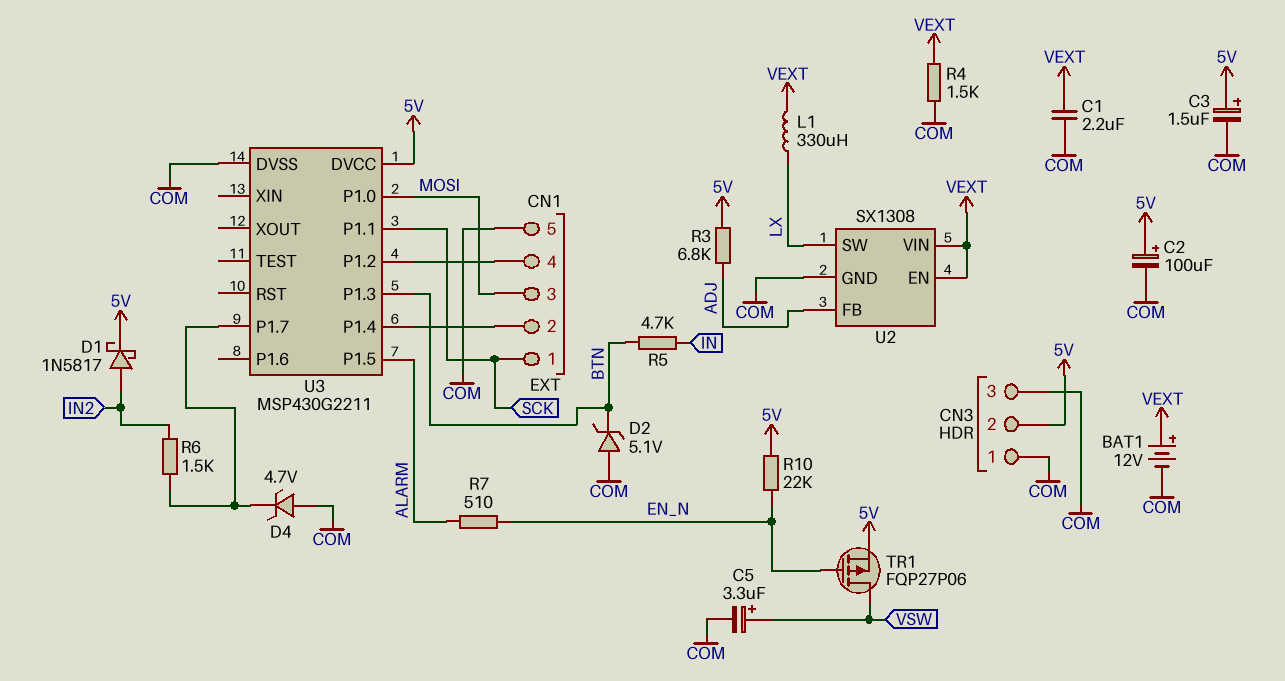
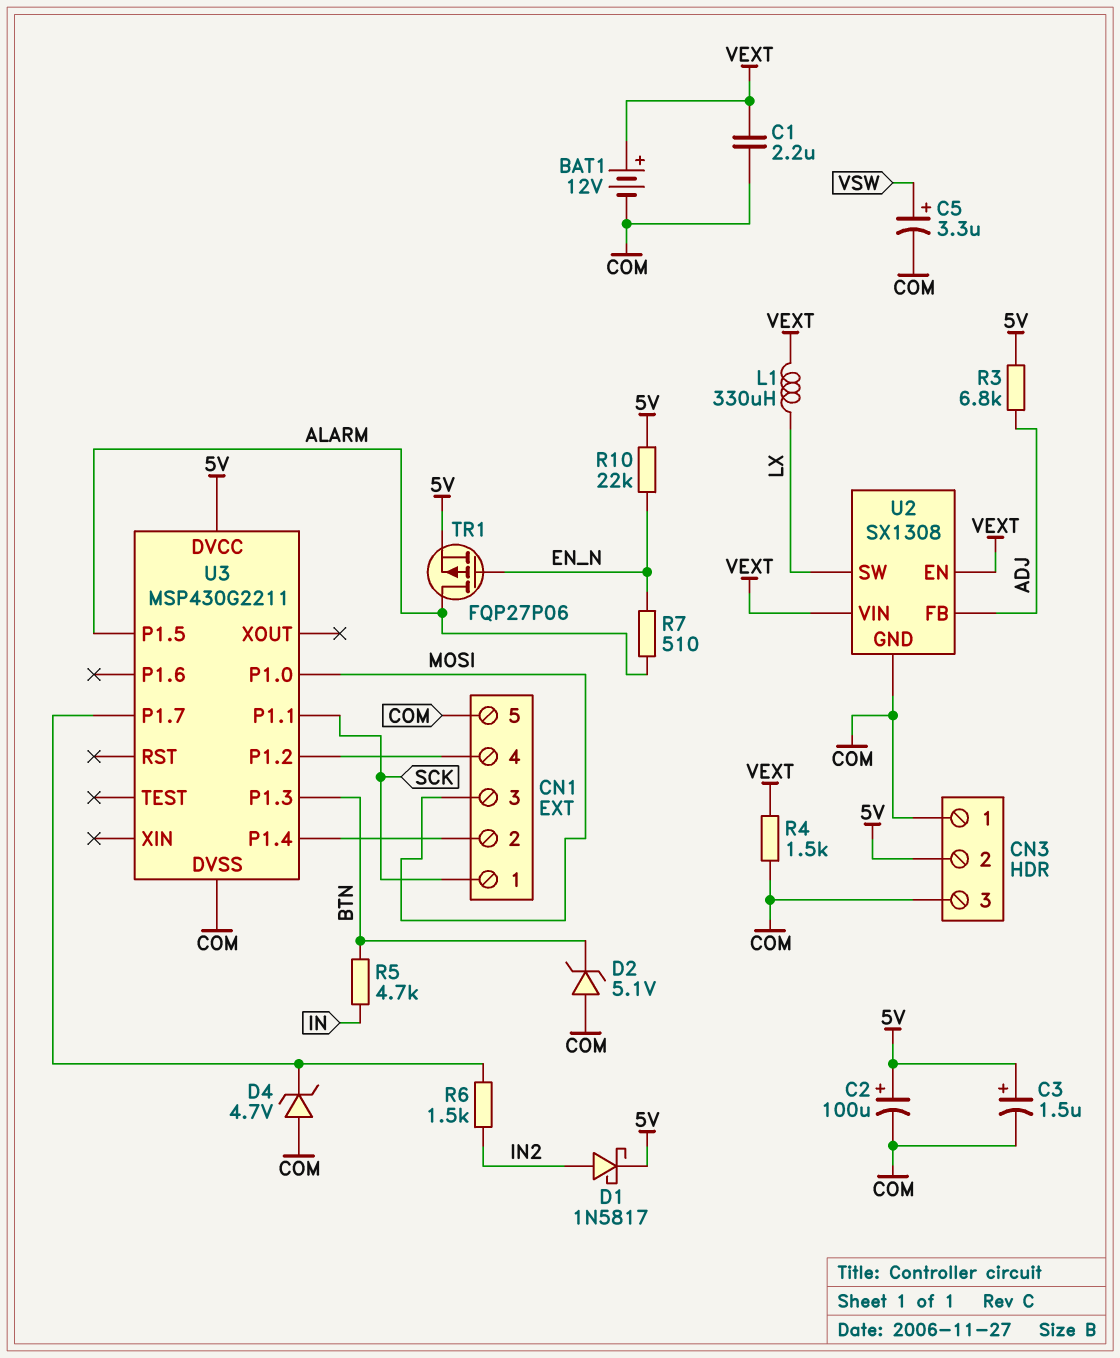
TR1: PMOS FQP27P06 (G EN_N, D VSW, S 5V) -> PMOS FQP27P06 (G EN_N, D ALARM, S 5V)

